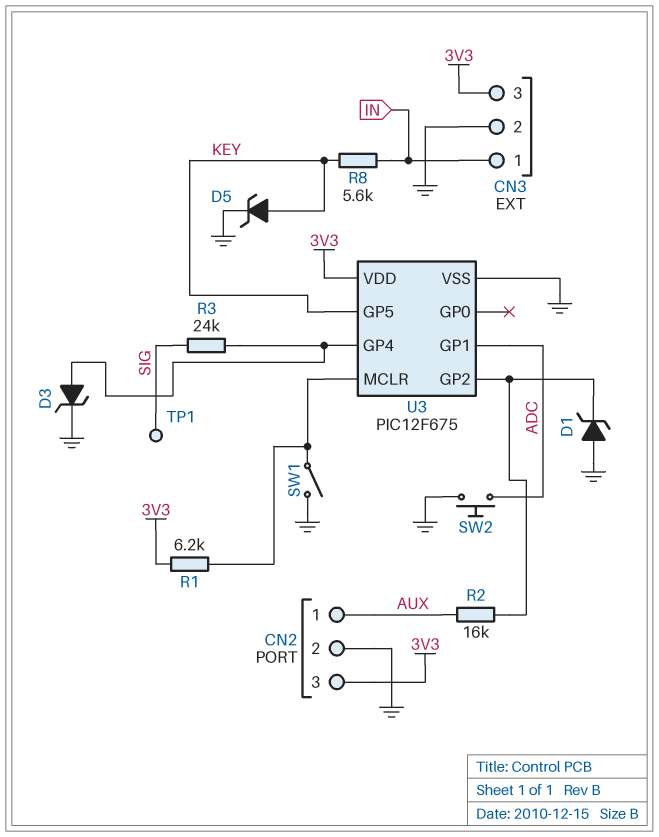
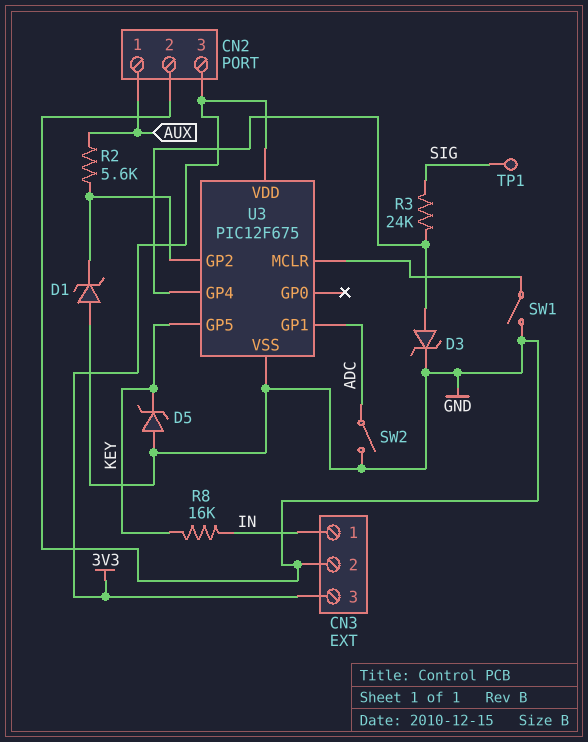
D5: zener (A KEY, K GND) -> zener (A GND, K KEY)
R1: 6.2k (3V3, U3/MCLR) -> none
R2: 16k (AUX, U3/GP2) -> 5.6k (AUX, U3/GP2)
R8: 5.6k (IN, KEY) -> 16k (IN, KEY)
SW2: button (ADC, GND) -> switch (ADC, GND)

